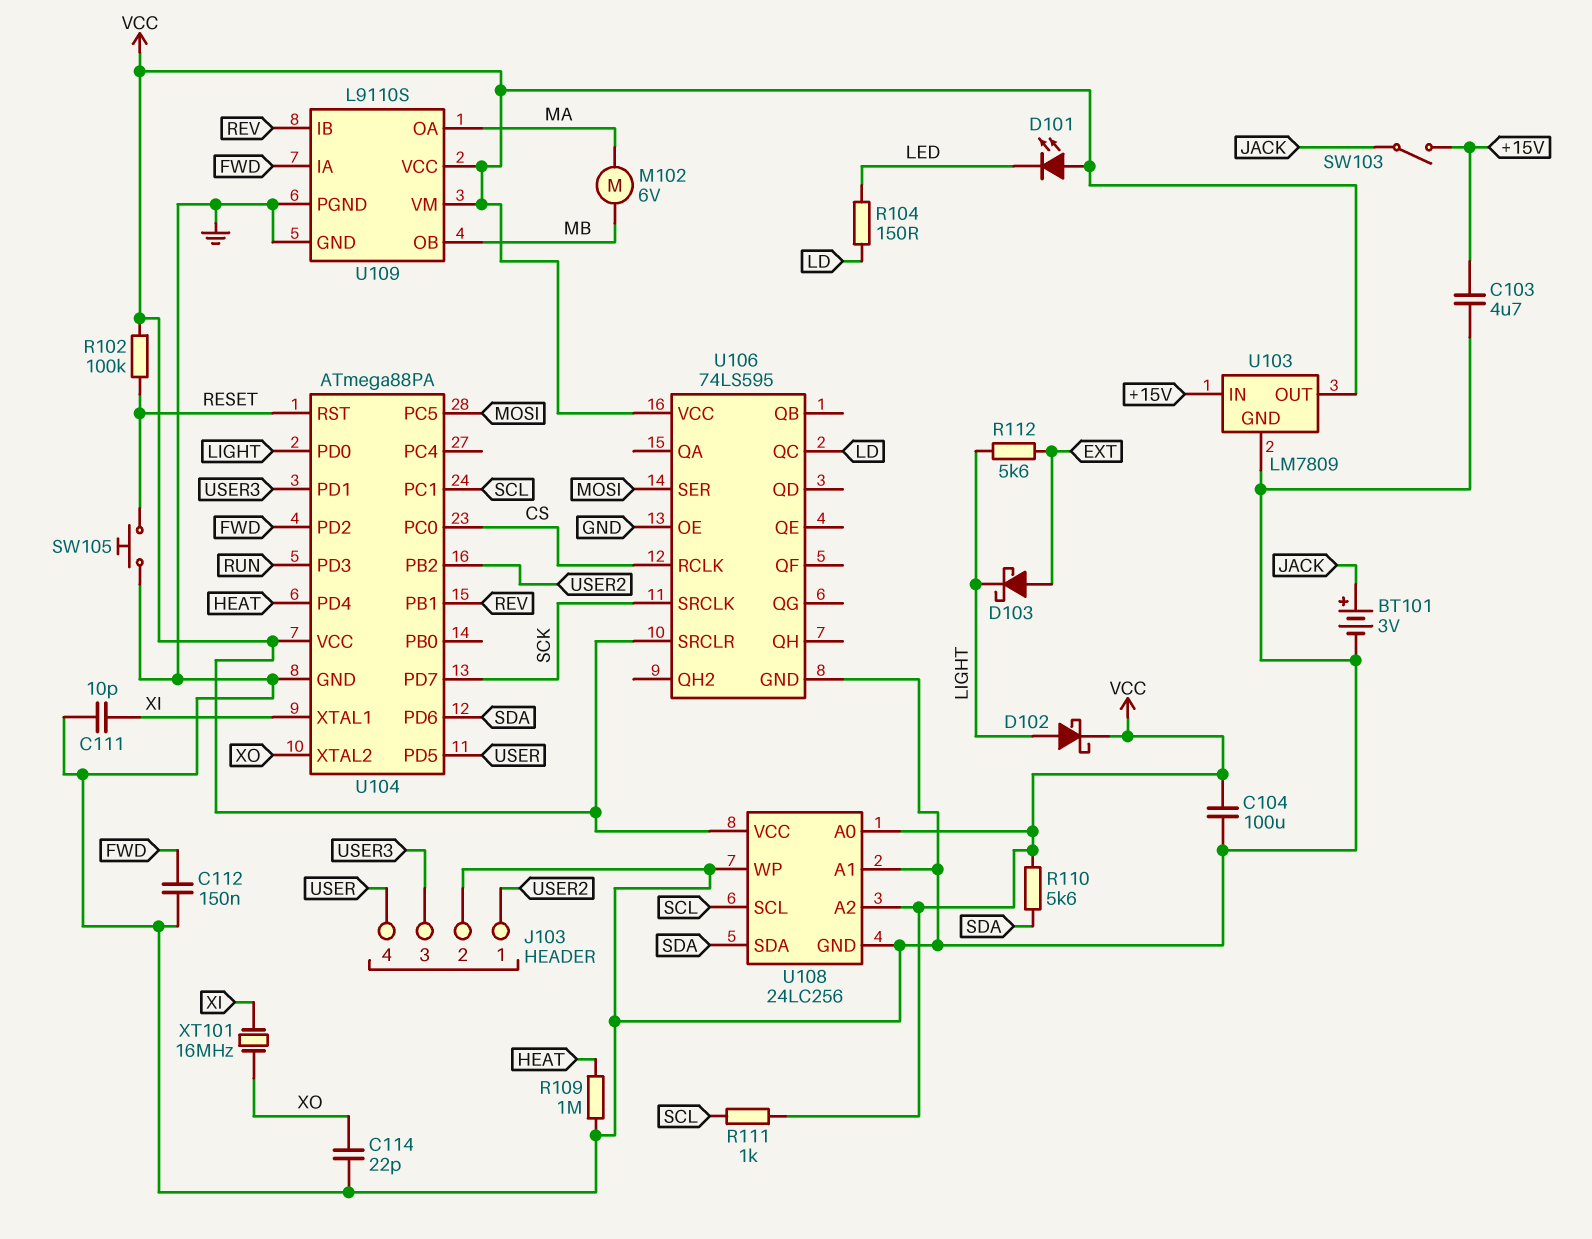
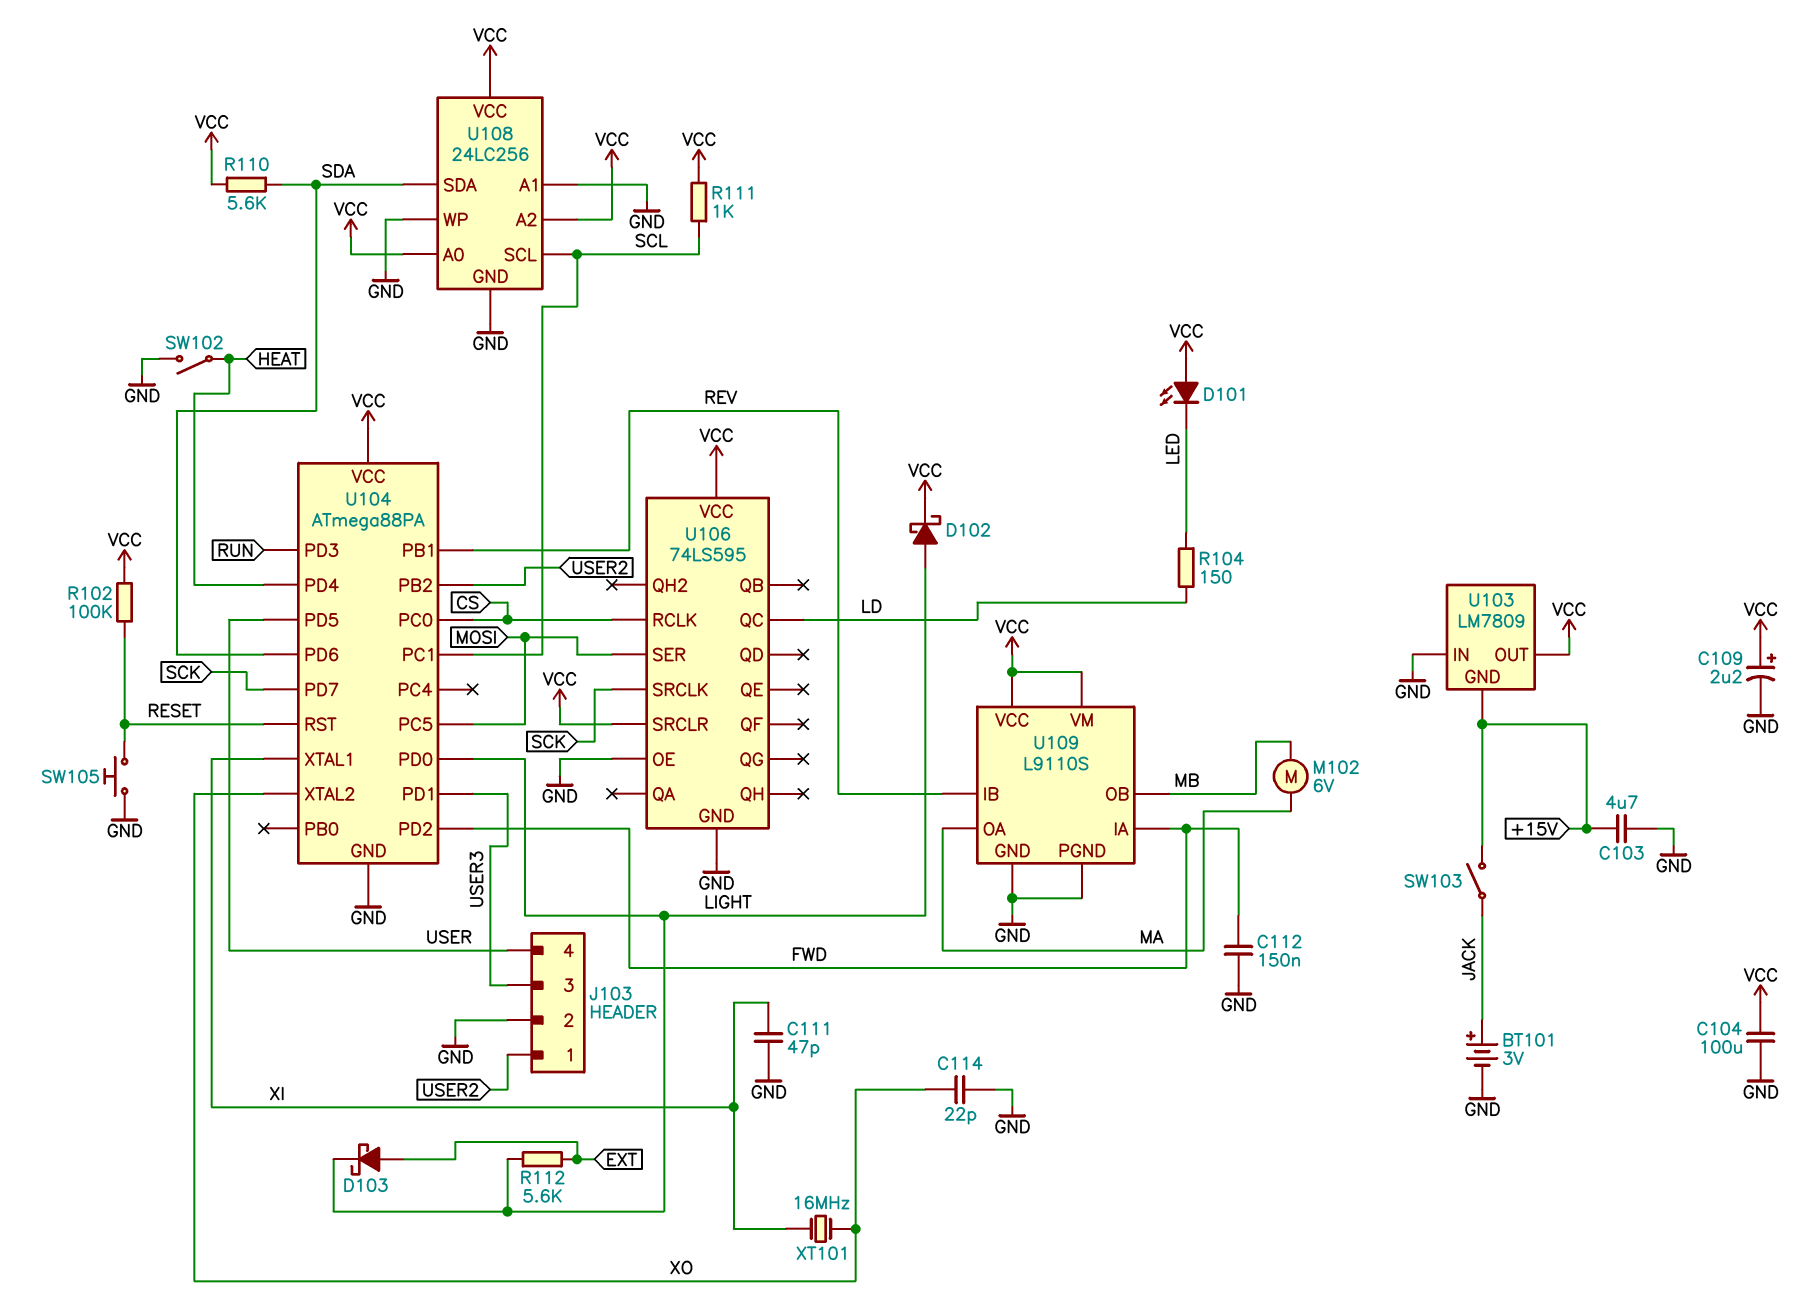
C109: none -> 2.2uF (plus VCC, minus GND)
C111: 10pF (GND, XI) -> 47pF (GND, XI)
R109: 1M (GND, HEAT) -> none
SW102: none -> switch (GND, HEAT)
U103 pin GND: GND -> +15V
U103 pin IN: +15V -> GND

